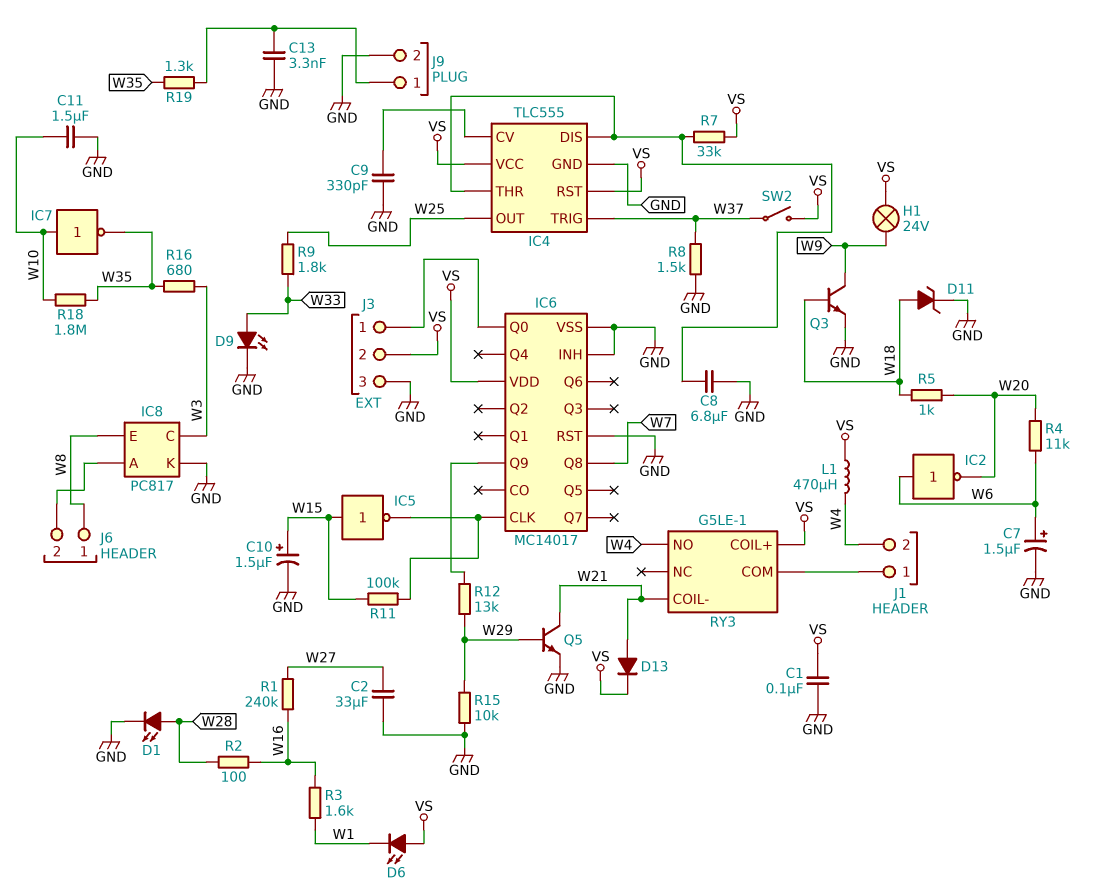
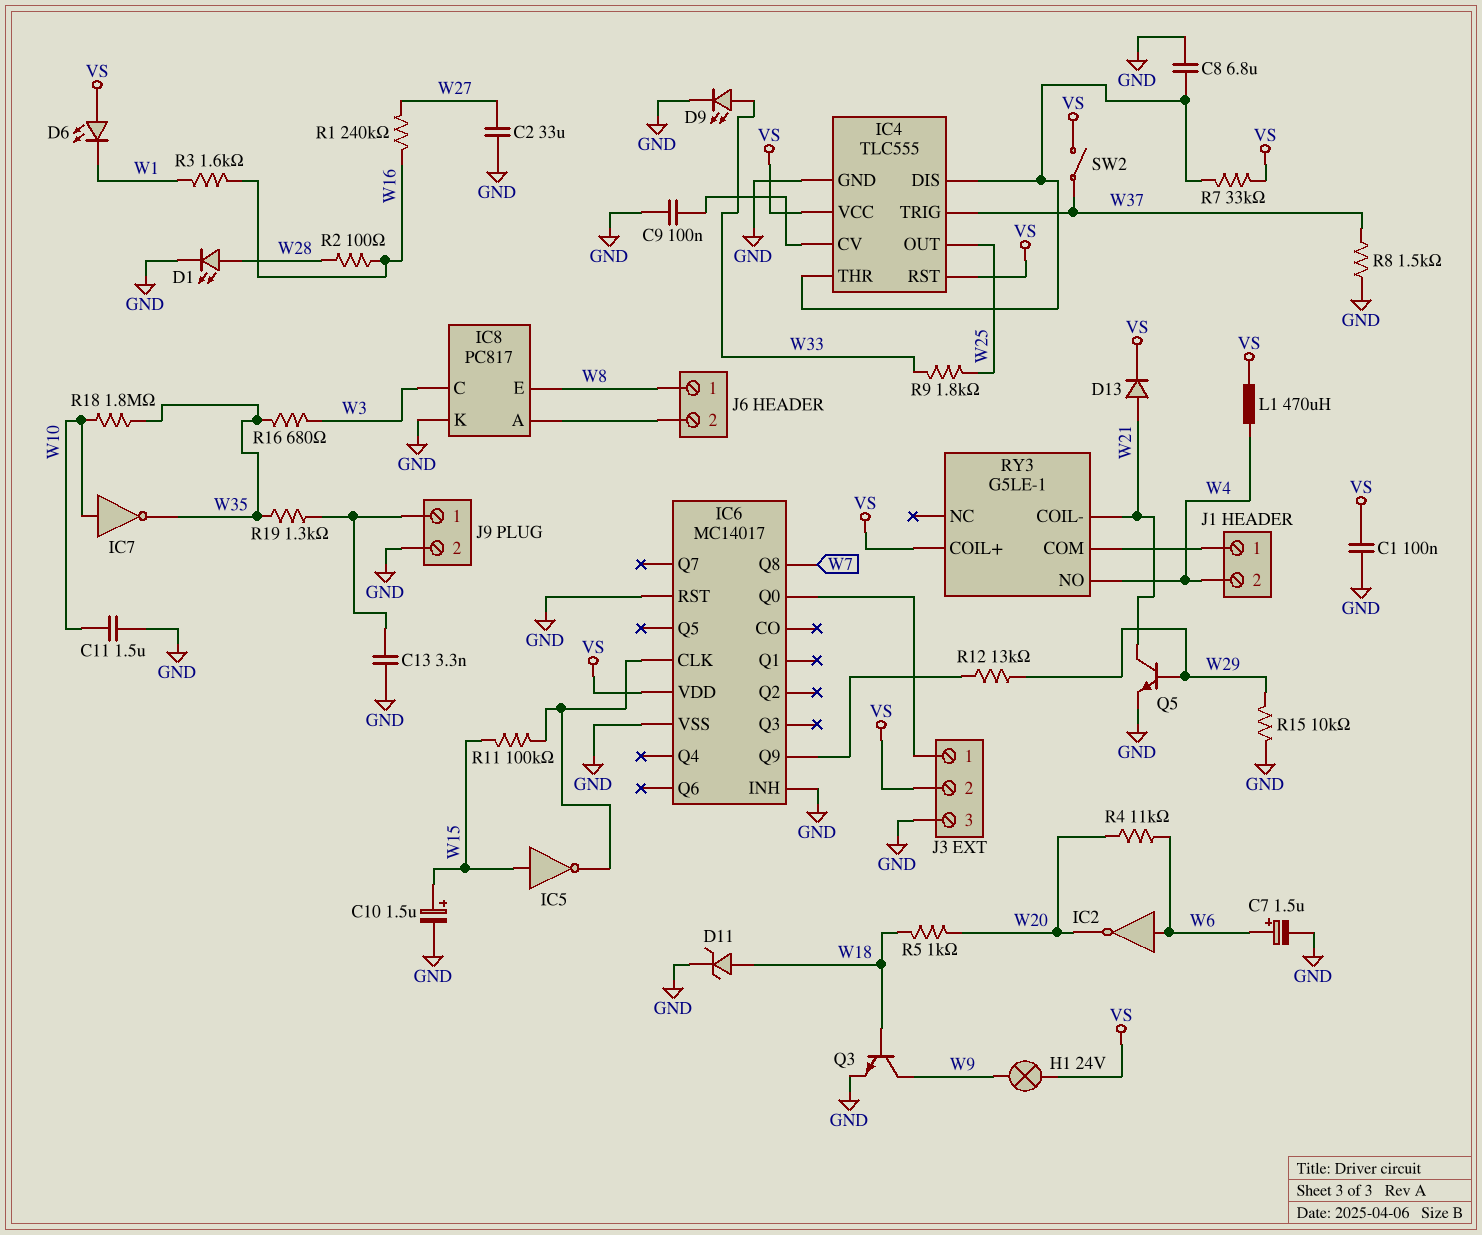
C9: 330pF (GND, IC4/CV) -> 100nF (GND, IC4/CV)

